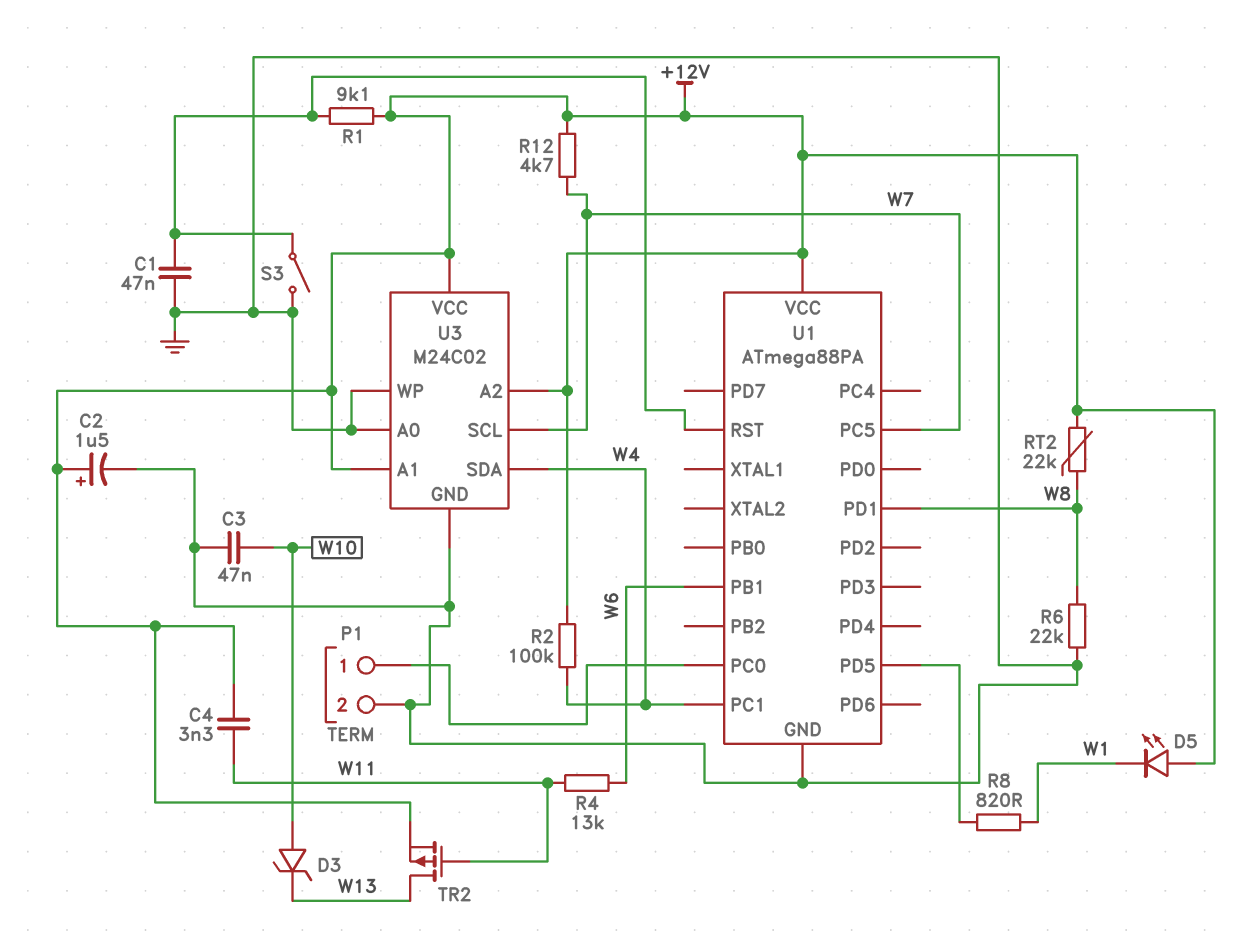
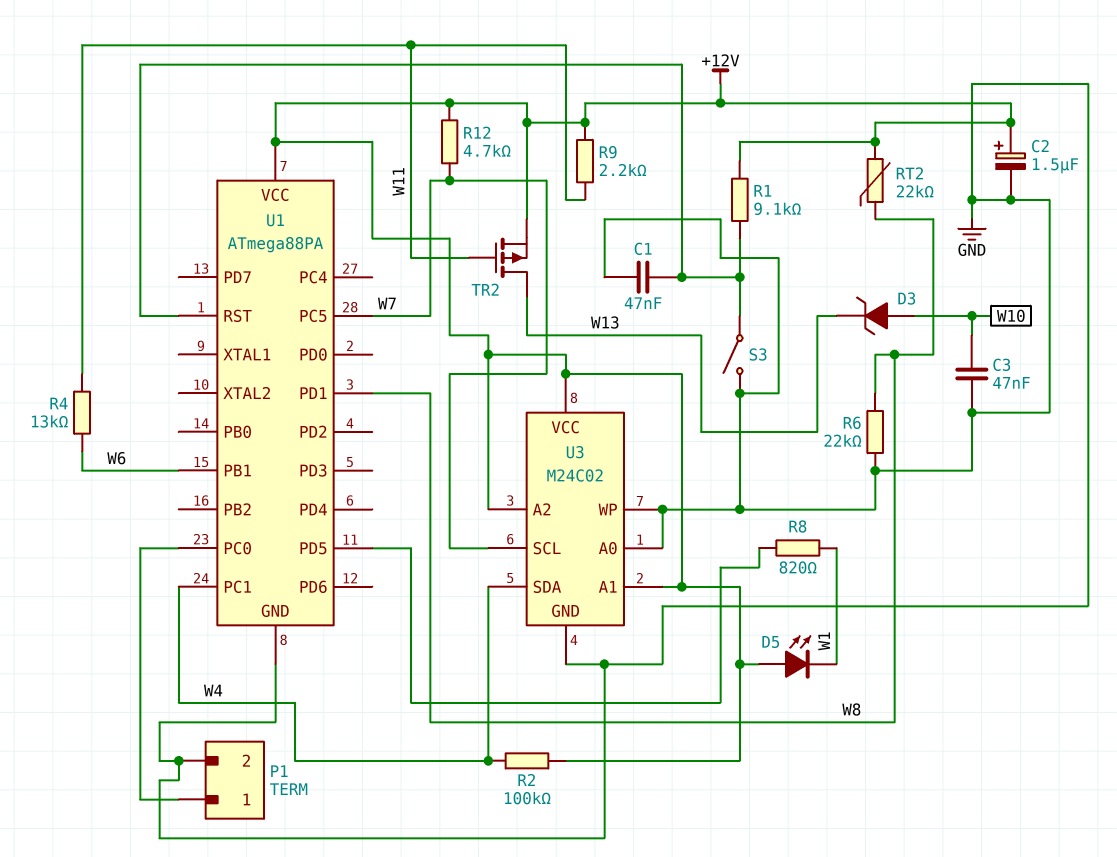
C4: 3.3nF (+12V, W11) -> none
R9: none -> 2.2k (+12V, W11)

